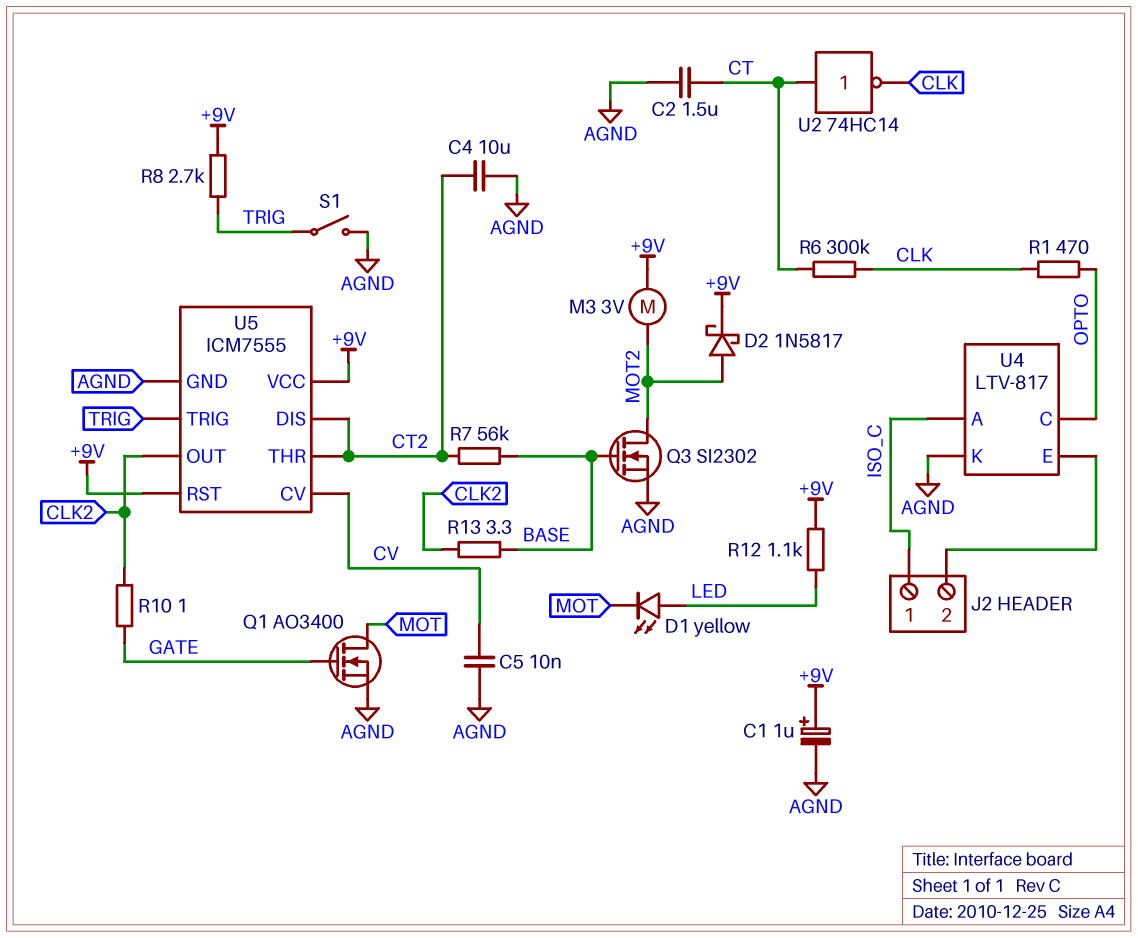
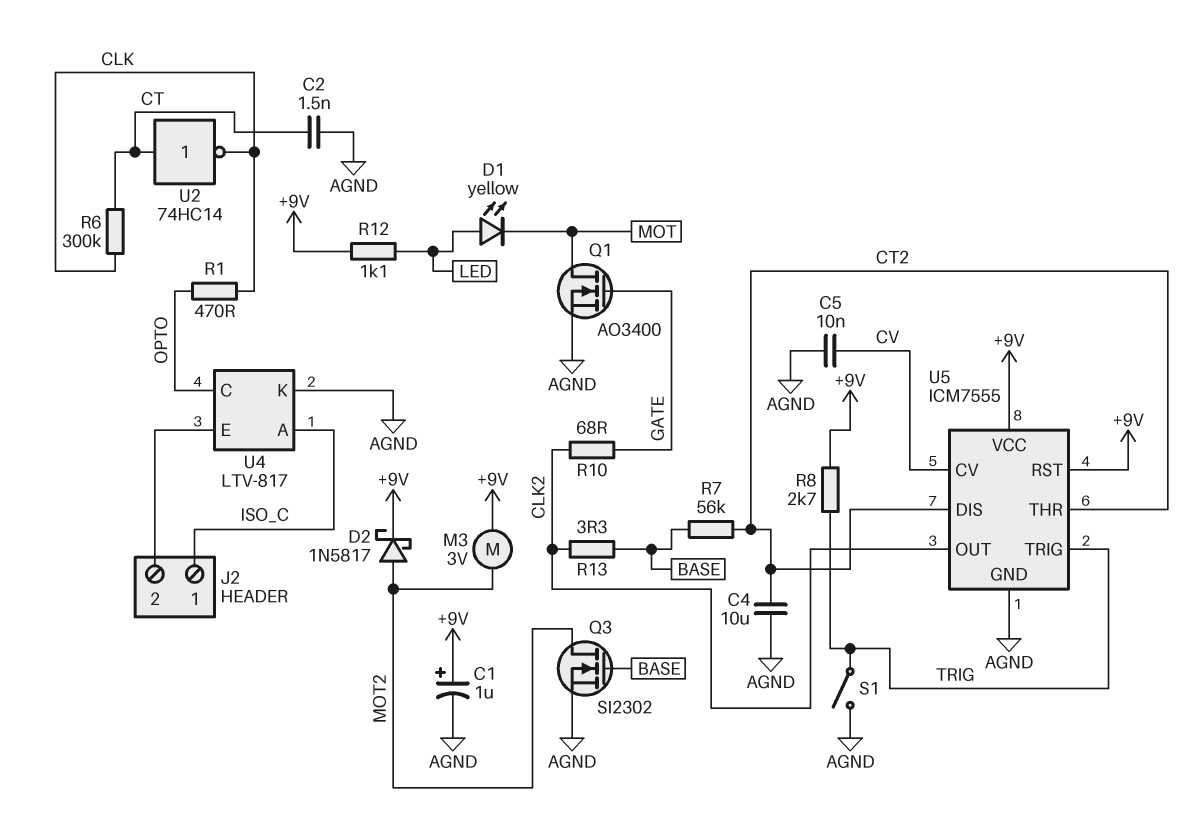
C2: 1.5uF (AGND, CT) -> 1.5nF (AGND, CT)
R10: 1 (CLK2, GATE) -> 68 (CLK2, GATE)

